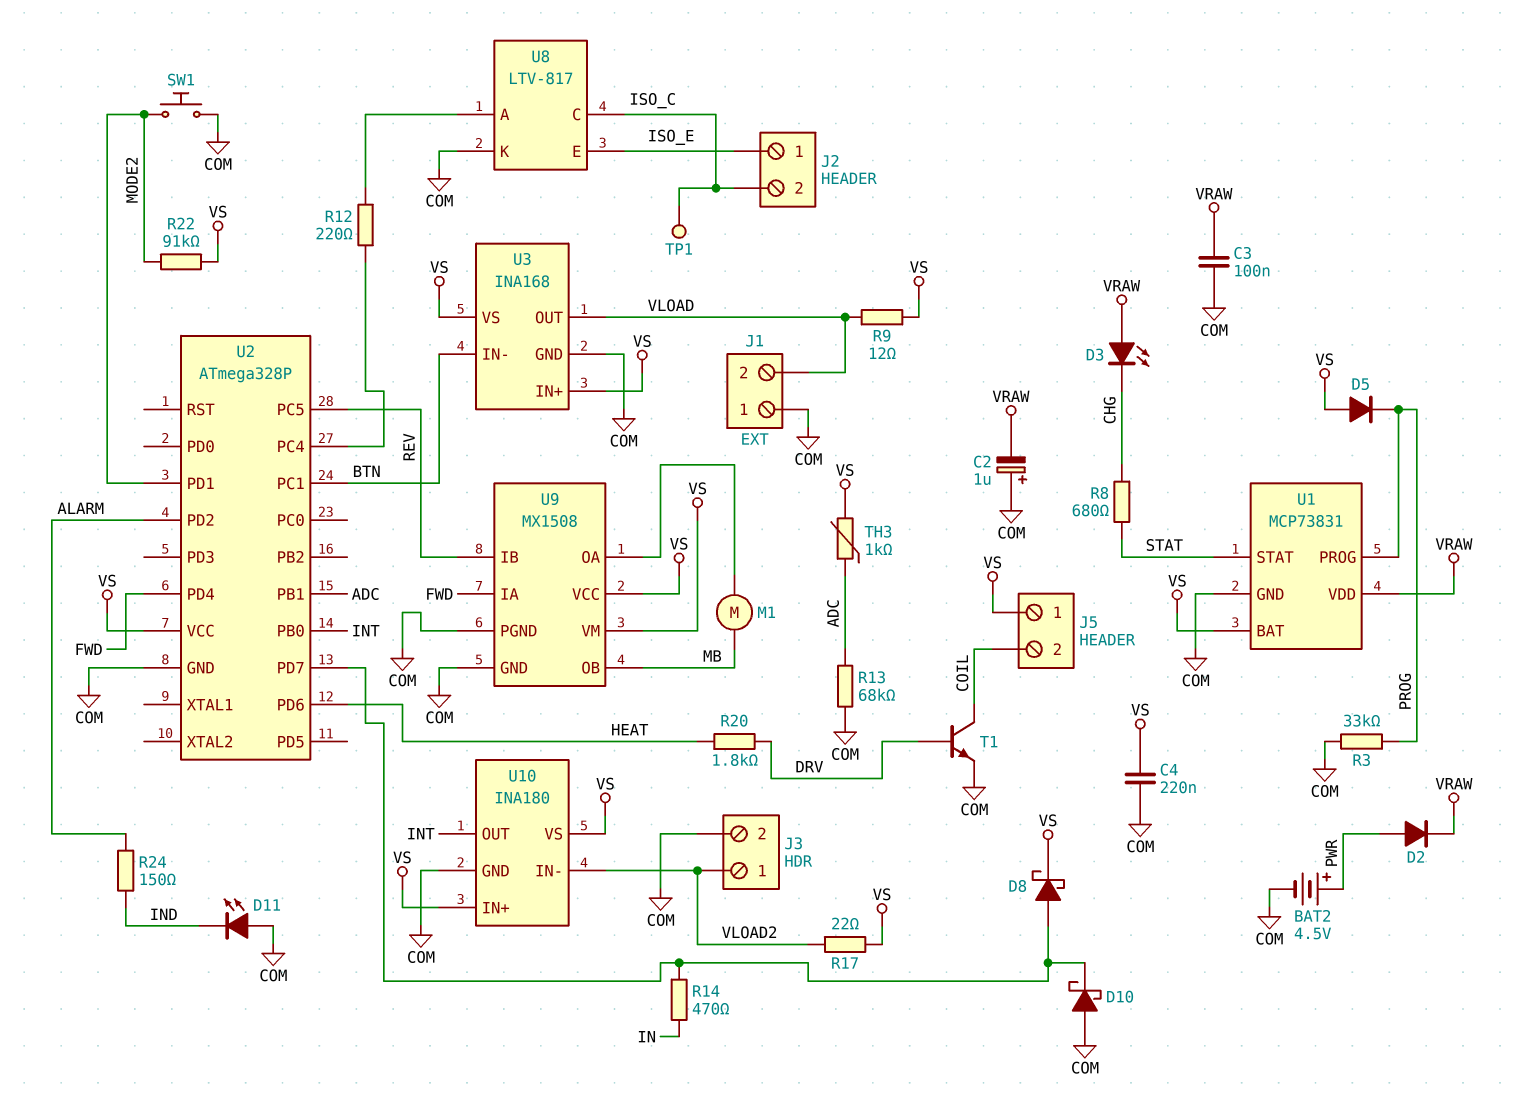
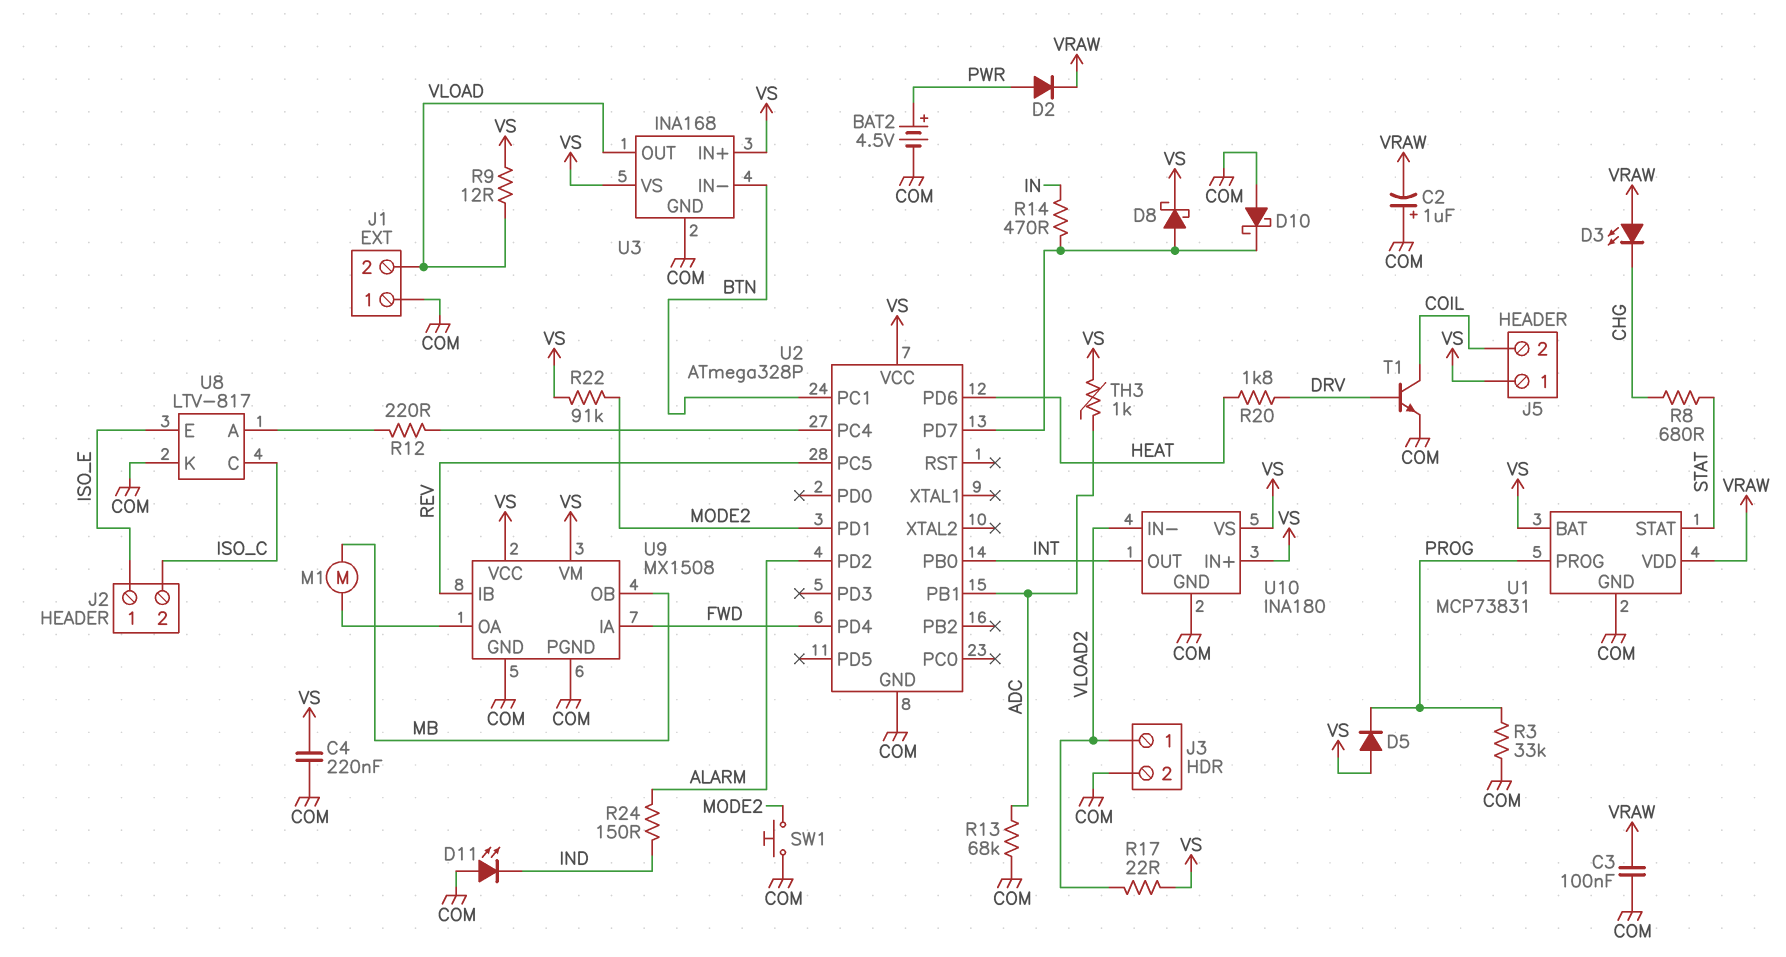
TP1: test point (ISO_C) -> none

